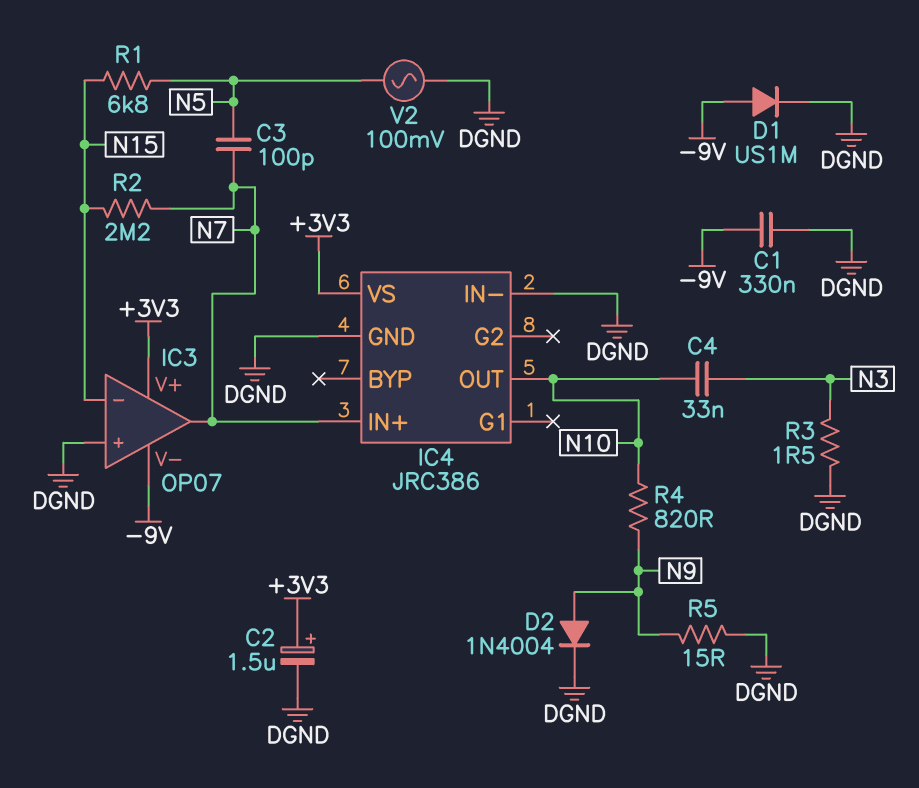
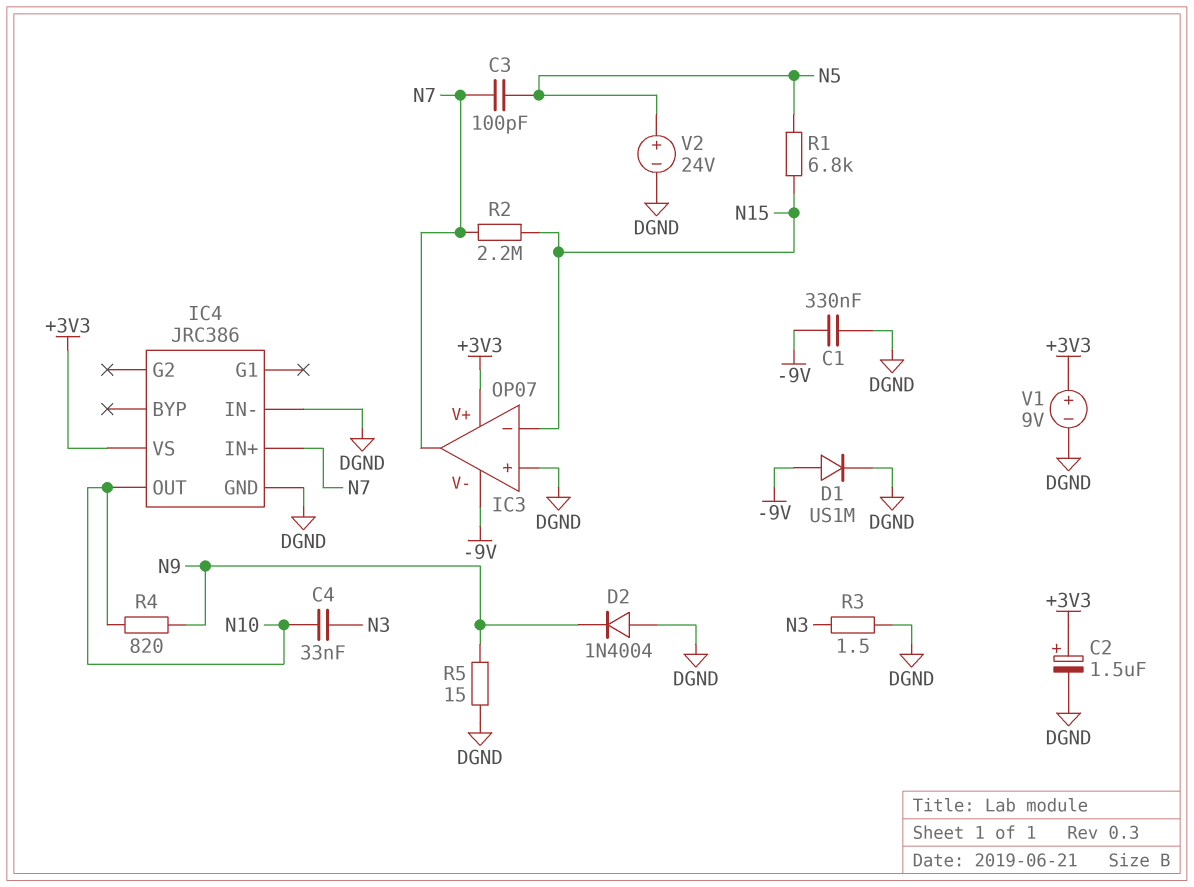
D2: diode 1N4004 (A N9, K DGND) -> diode 1N4004 (A DGND, K N9)
V1: none -> 9V (plus +3V3, minus DGND)
V2: AC 100mV (DGND, N5) -> 24V (plus N5, minus DGND)

